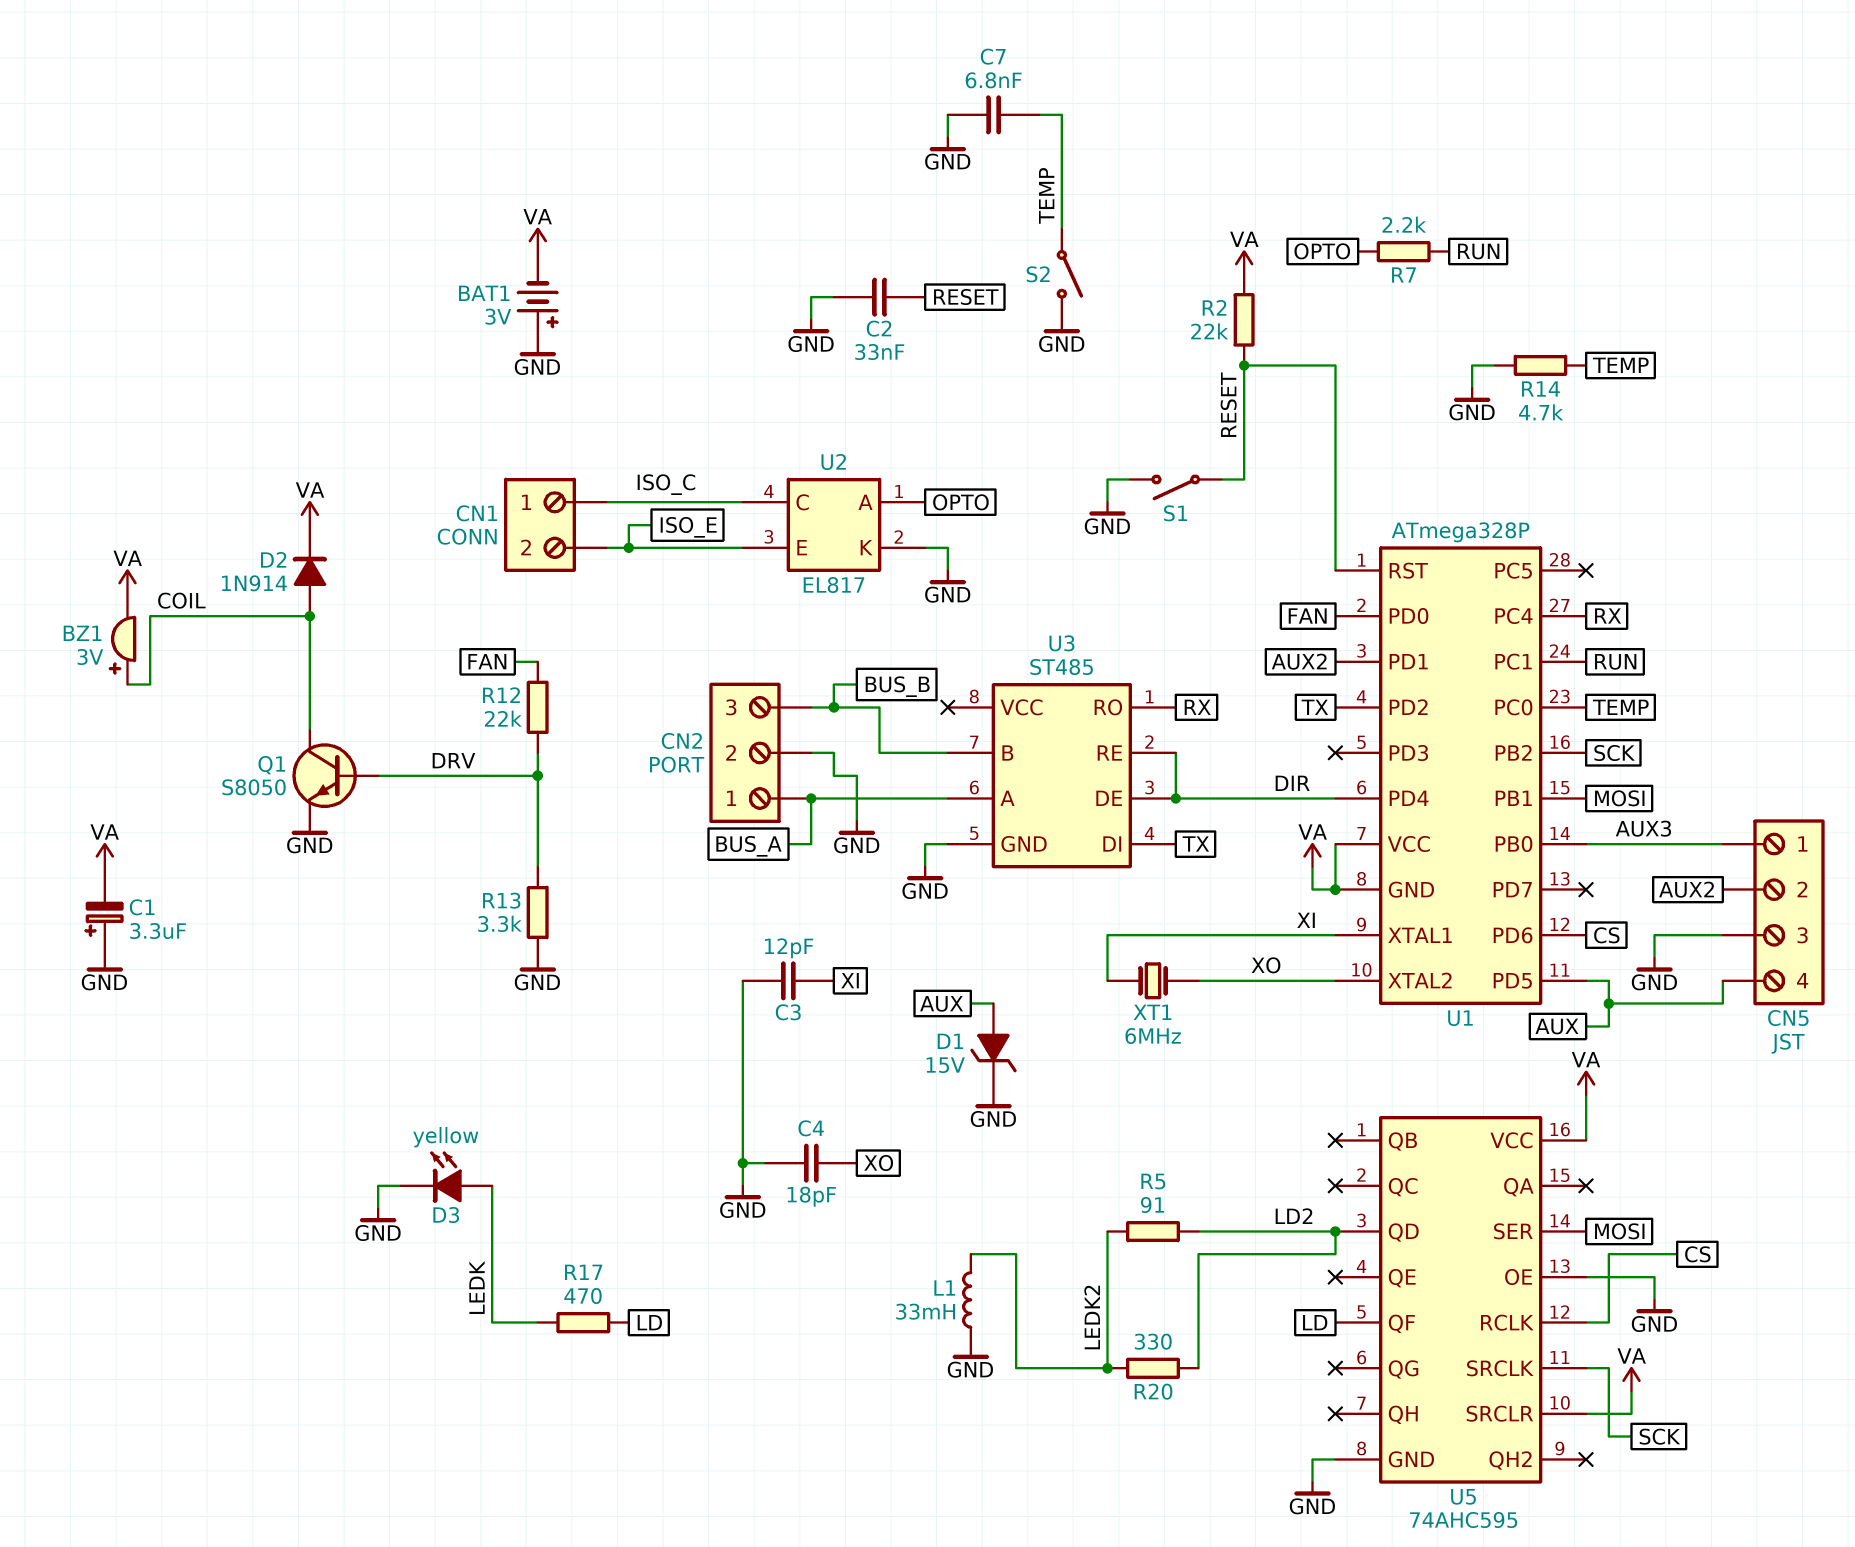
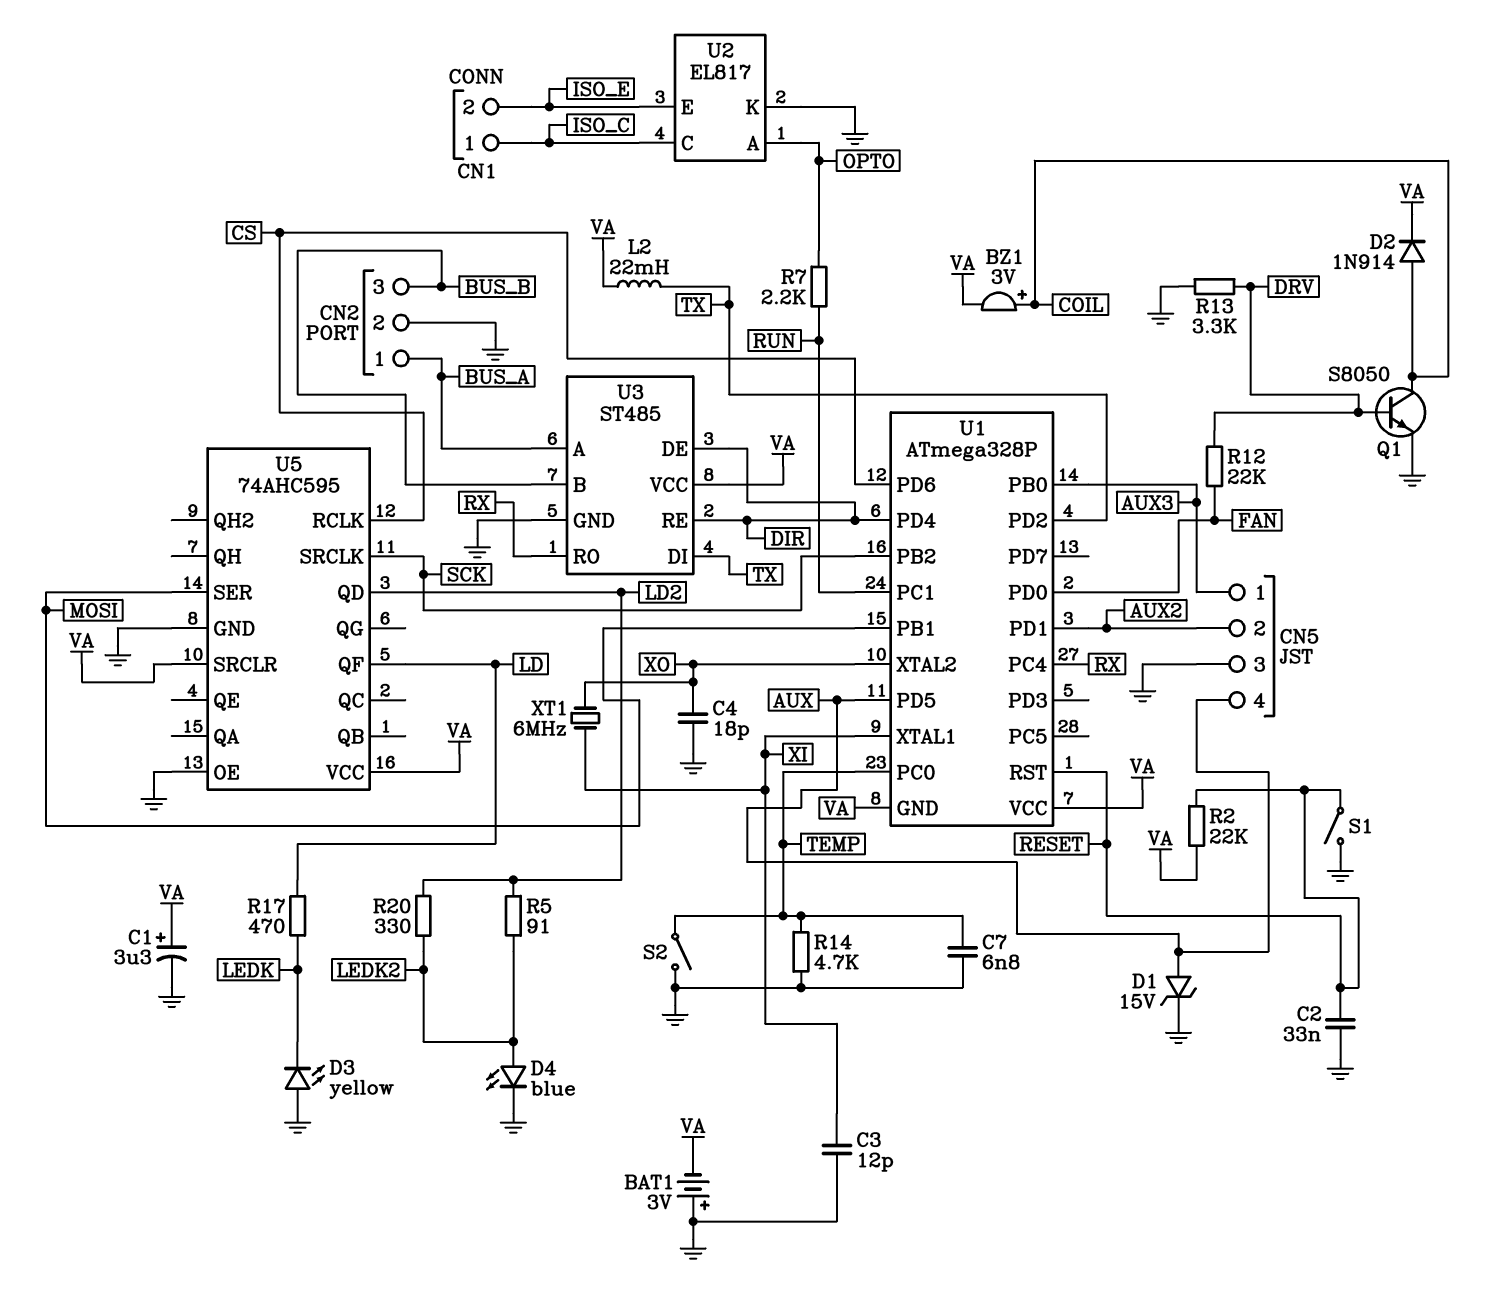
C1: 3.3uF (plus GND, minus VA) -> 3.3uF (plus VA, minus GND)
D3: LED yellow (A LEDK, K GND) -> LED yellow (A GND, K LEDK)
D4: none -> LED blue (A LEDK2, K GND)
L1: 33mH (GND, LEDK2) -> none
L2: none -> 22mH (TX, VA)
U3 pin VCC: none -> VA

